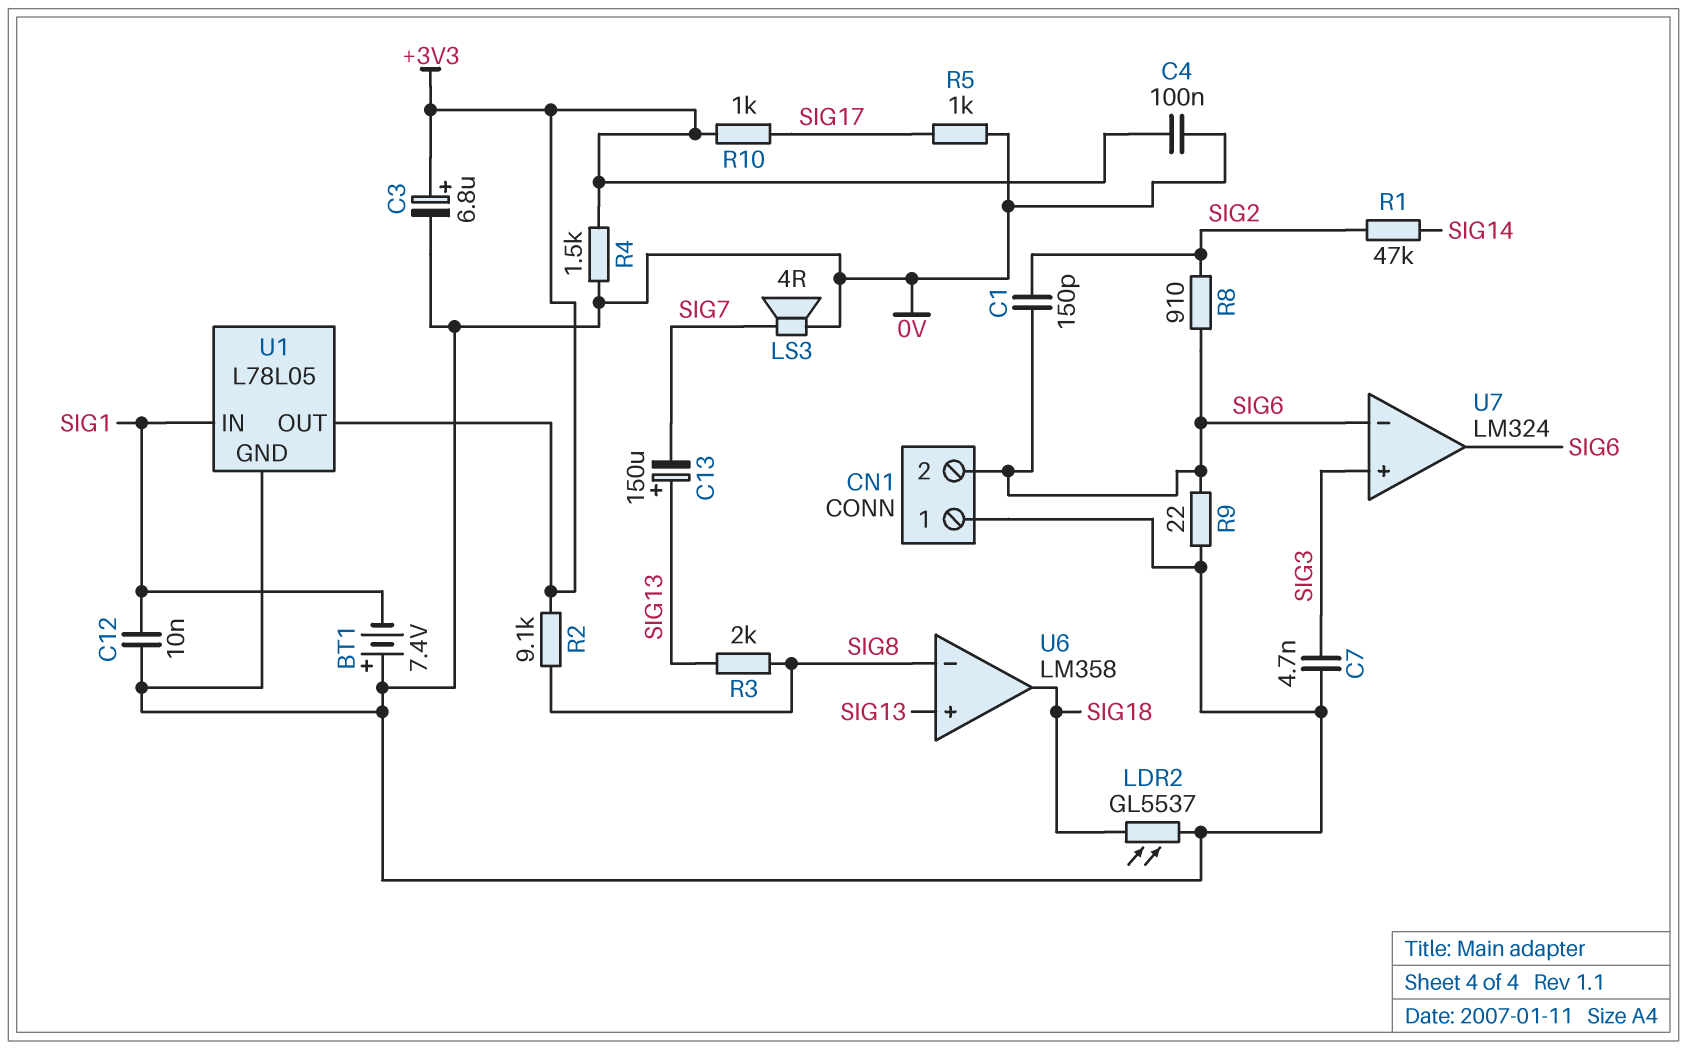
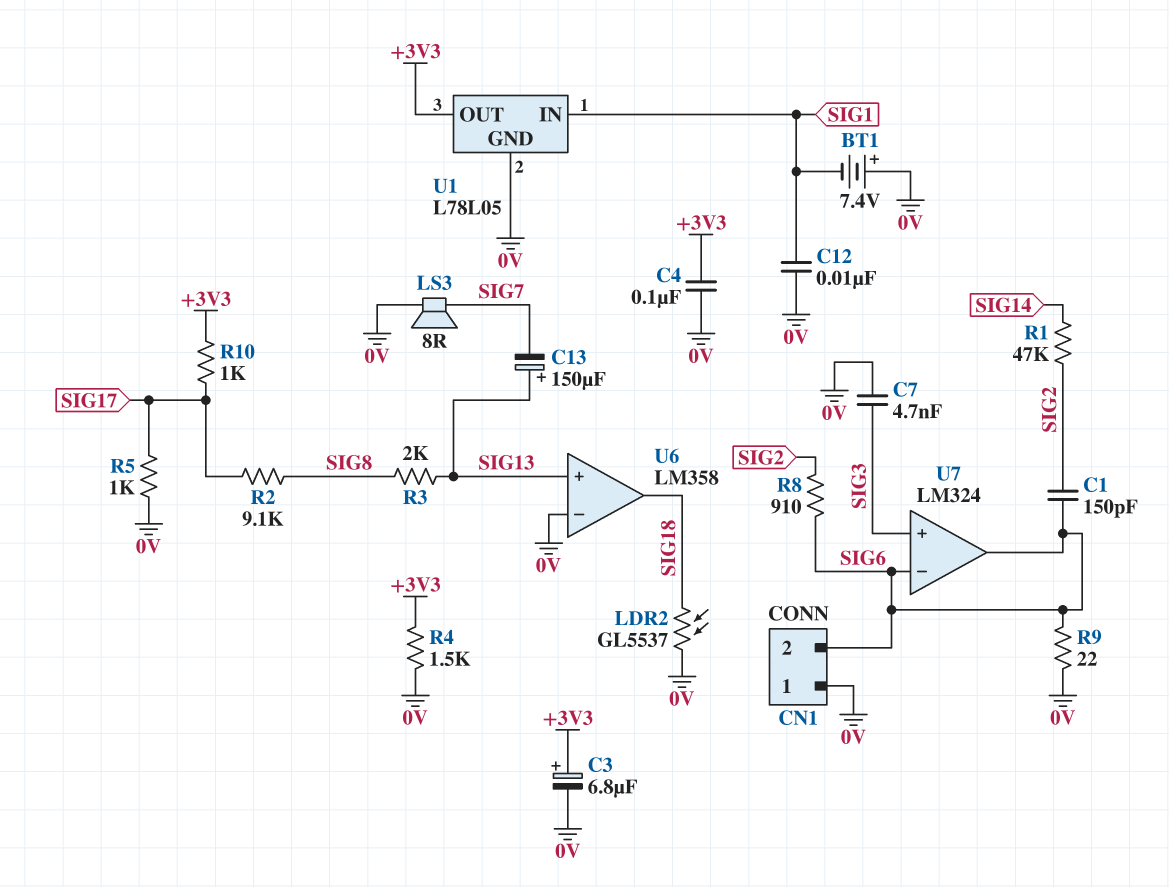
LS3: speaker 4R (0V, SIG7) -> speaker 8R (0V, SIG7)
R2: 9.1k (+3V3, SIG8) -> 9.1k (SIG8, SIG17)
U6 pin in-: SIG8 -> 0V

